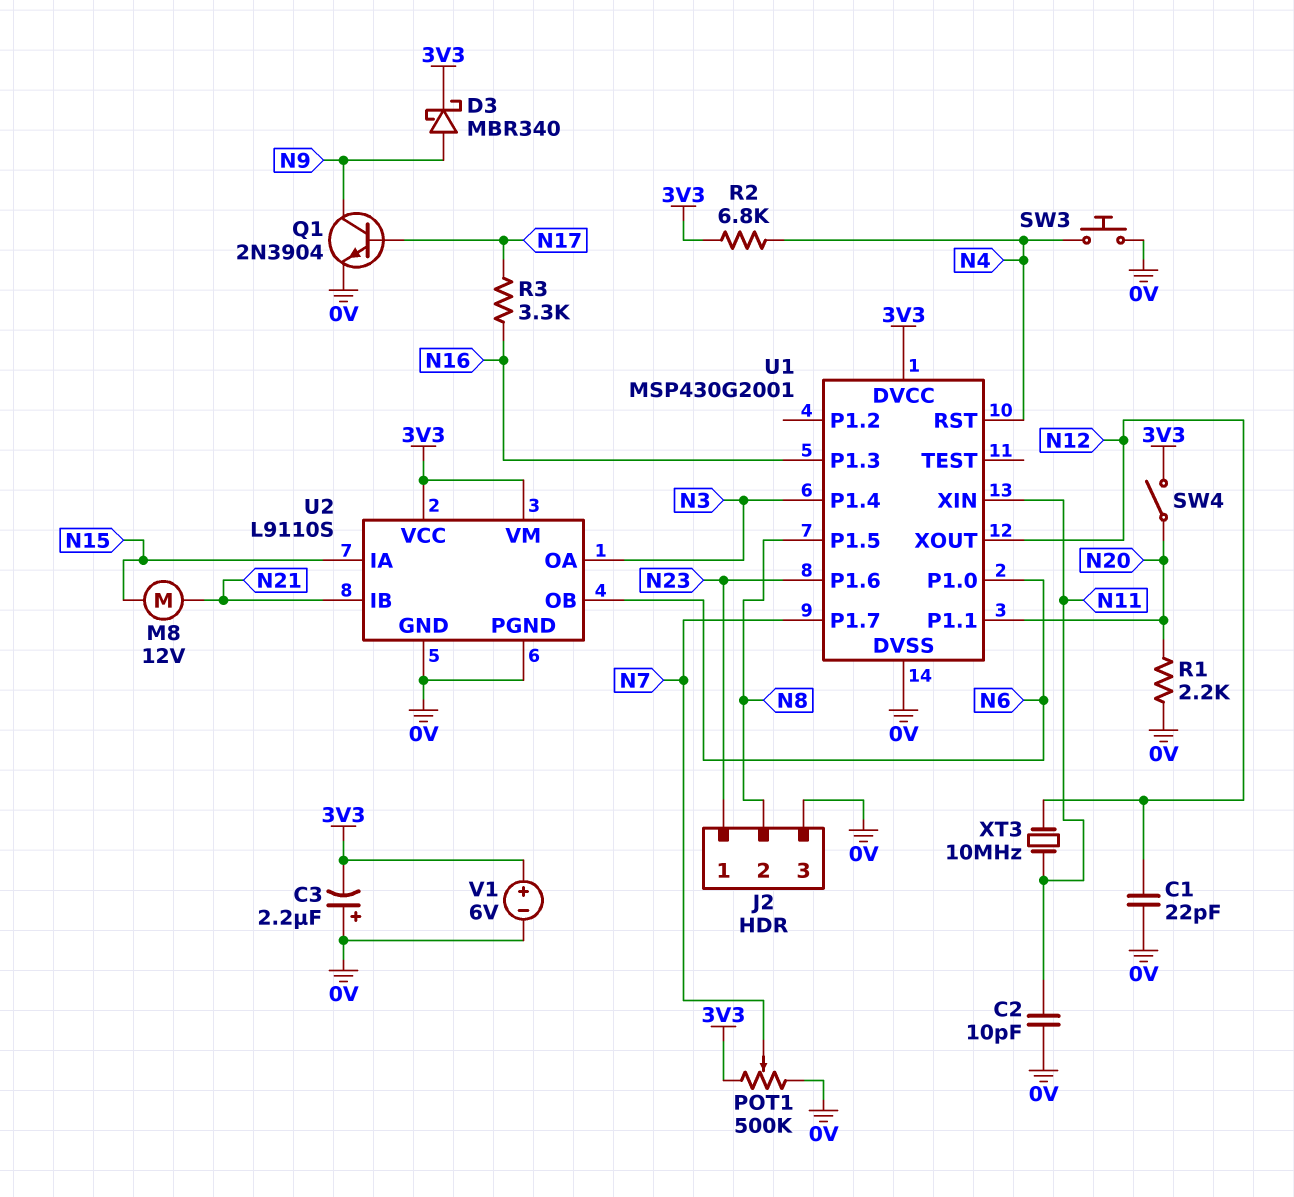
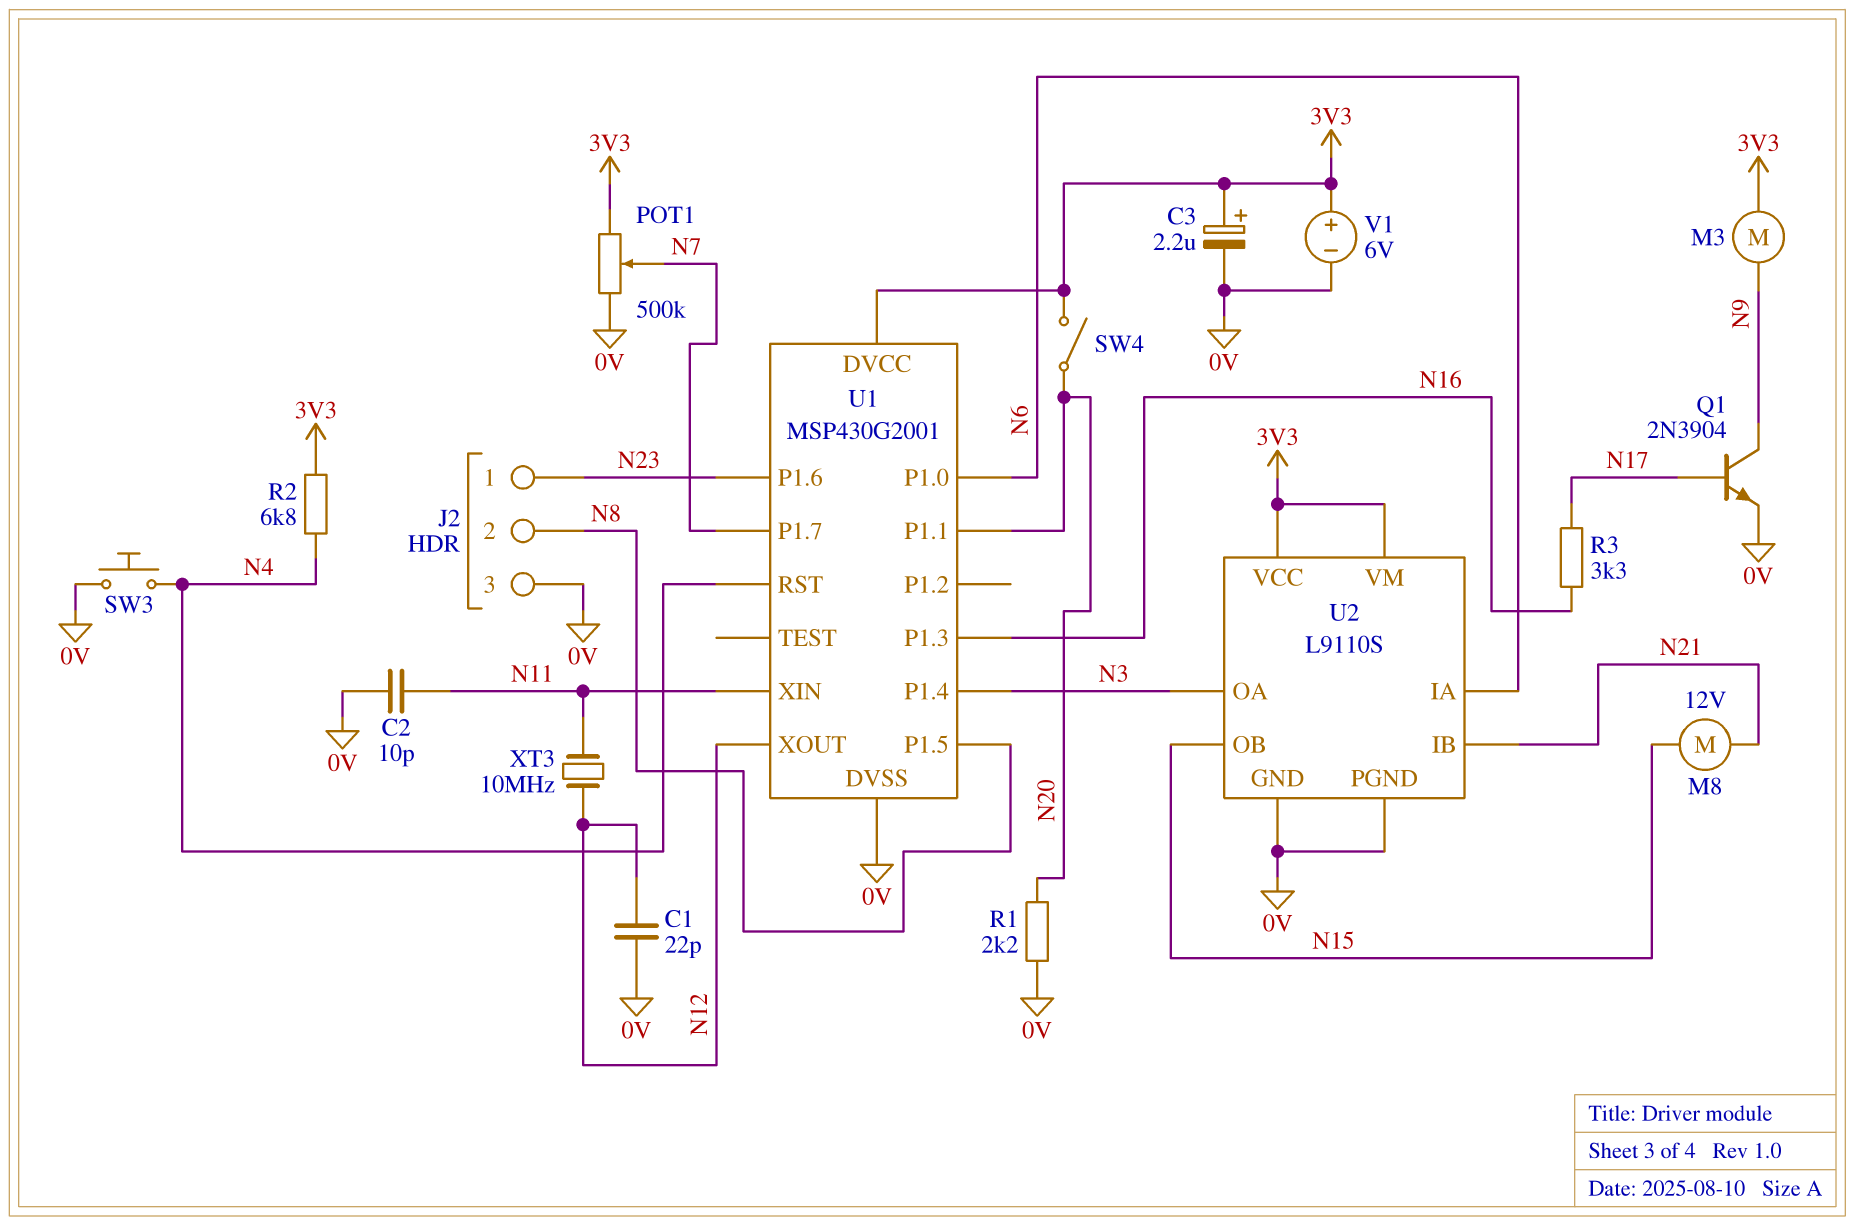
C3: 2.2uF (plus 0V, minus 3V3) -> 2.2uF (plus 3V3, minus 0V)
D3: schottky MBR340 (A N9, K 3V3) -> none
M3: none -> motor (3V3, N9)
U2 pin IA: N15 -> N6
U2 pin OB: N6 -> N15

